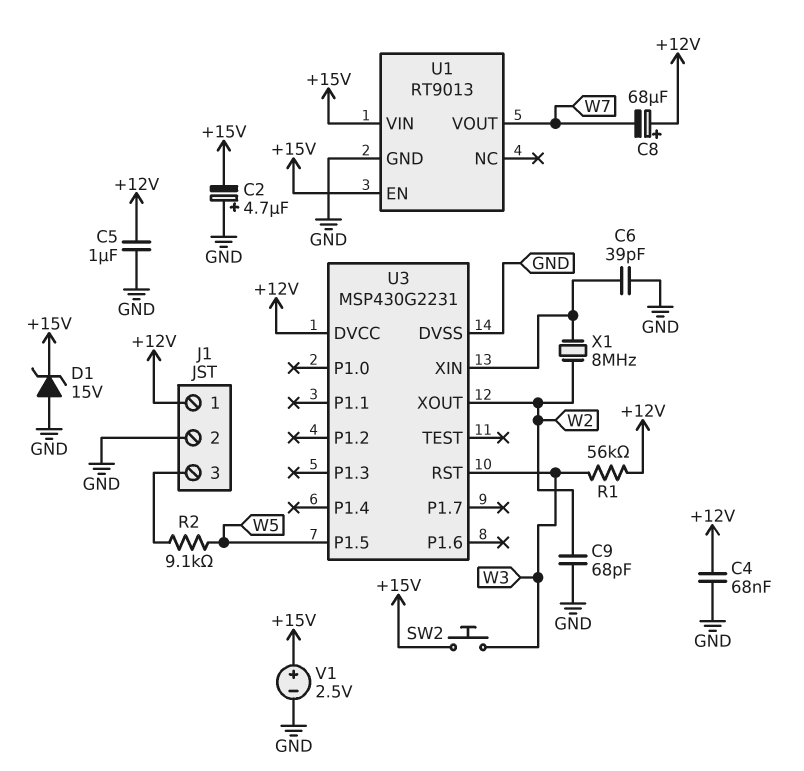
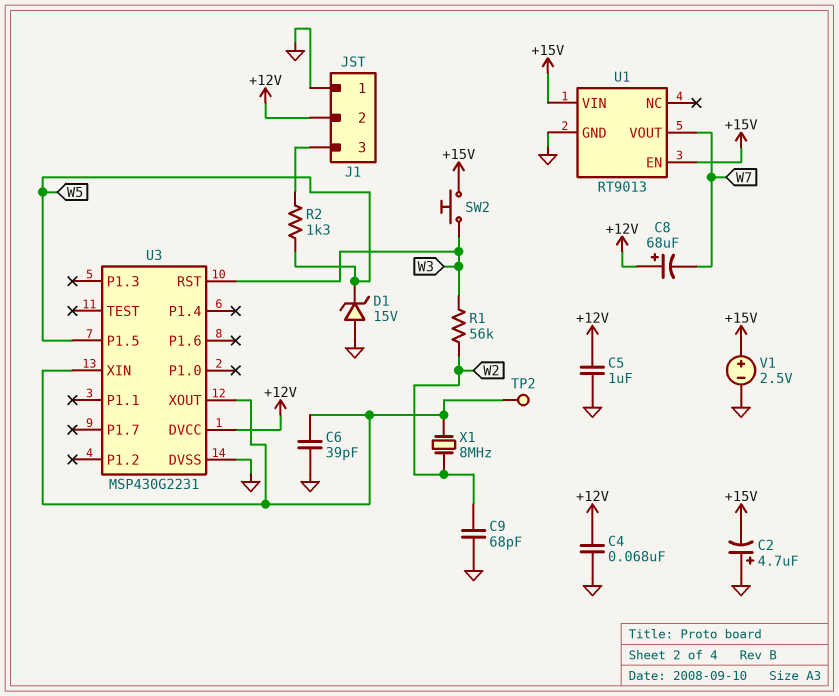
D1: zener 15V (A GND, K +15V) -> zener 15V (A GND, K W5)
J1 pin 1: +12V -> GND
J1 pin 2: GND -> +12V
R1: 56k (+12V, W3) -> 56k (W2, W3)
R2: 9.1k (J1/3, W5) -> 1.3k (J1/3, W5)
TP2: none -> test point (U3/XIN)
U3 pin XOUT: W2 -> U3/XIN

